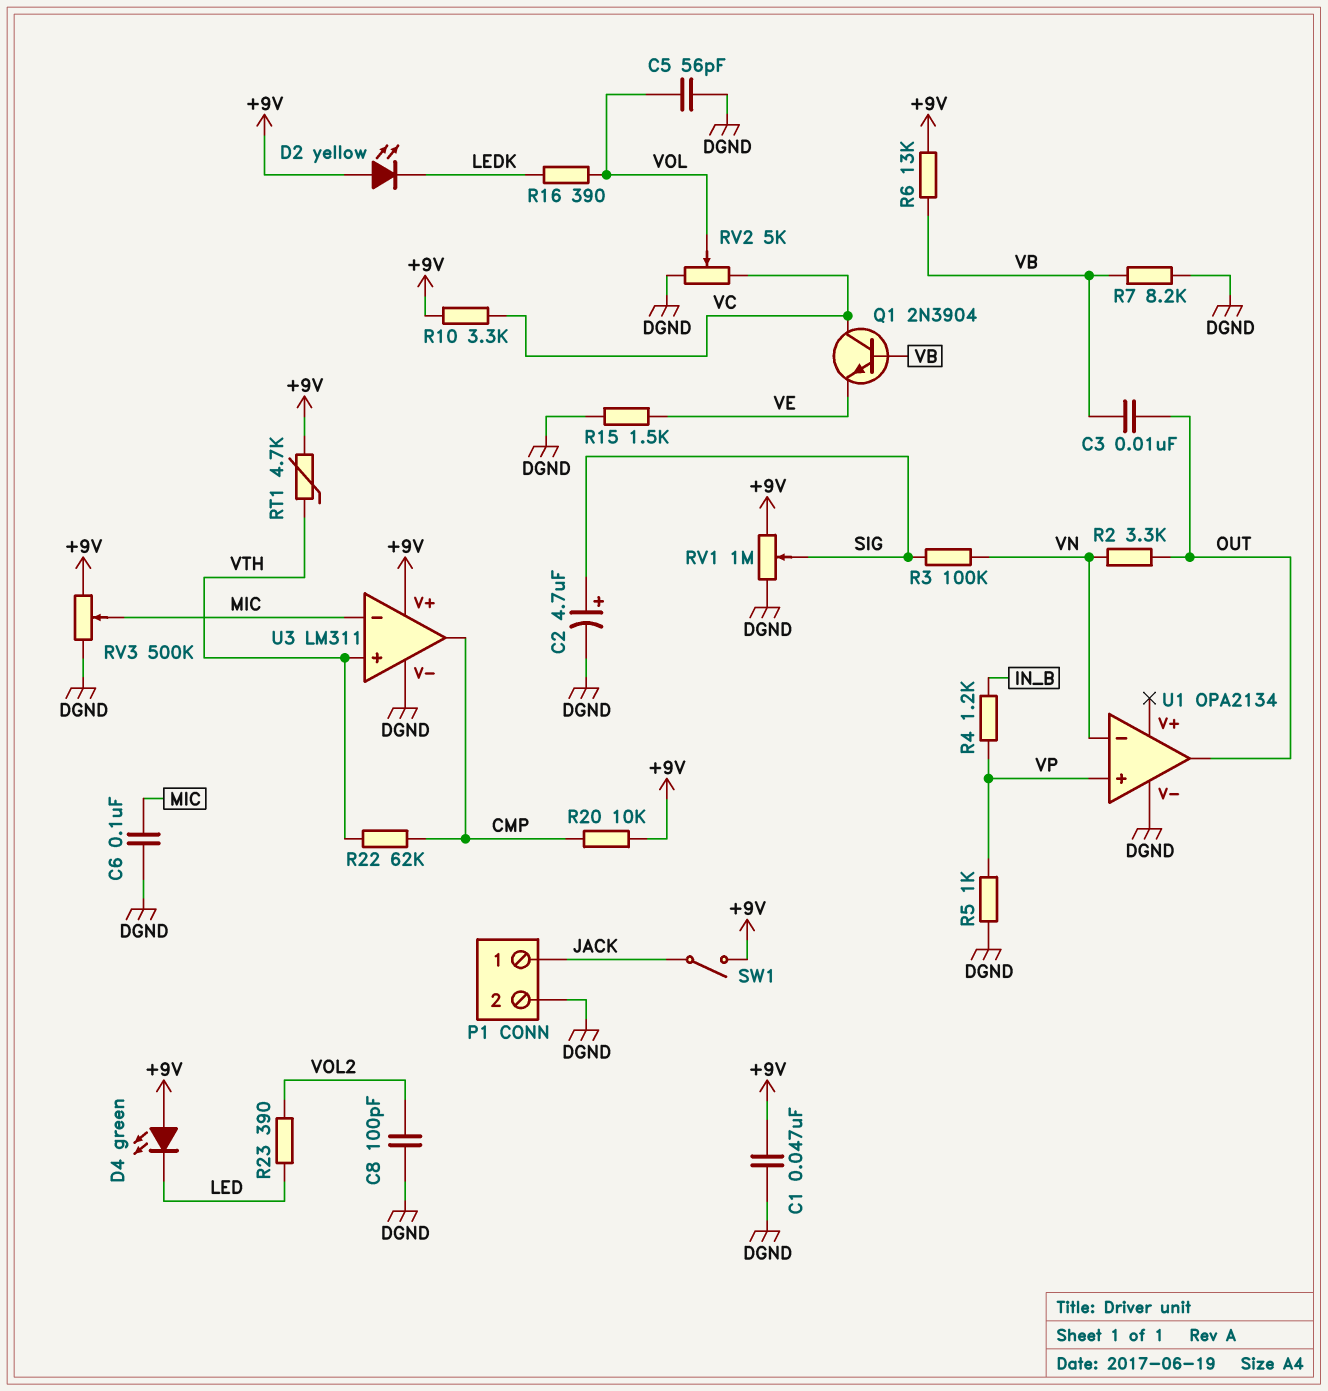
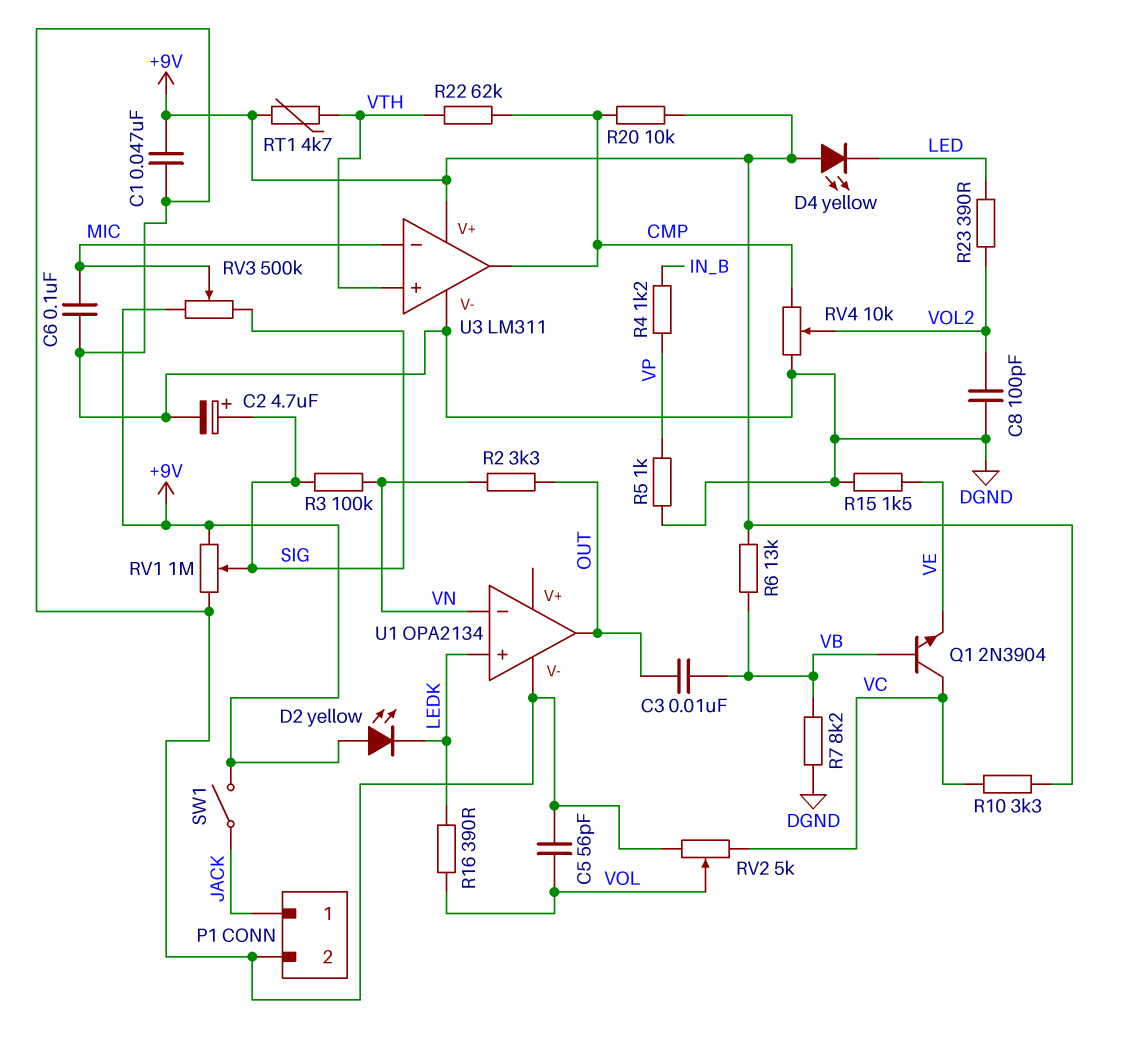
D4: LED green (A +9V, K LED) -> LED yellow (A +9V, K LED)
RV3: 500k (+9V, DGND, wiper MIC) -> 500k (+9V, SIG, wiper MIC)
RV4: none -> 10k (CMP, DGND, wiper VOL2)
U1 pin in+: VP -> LEDK

